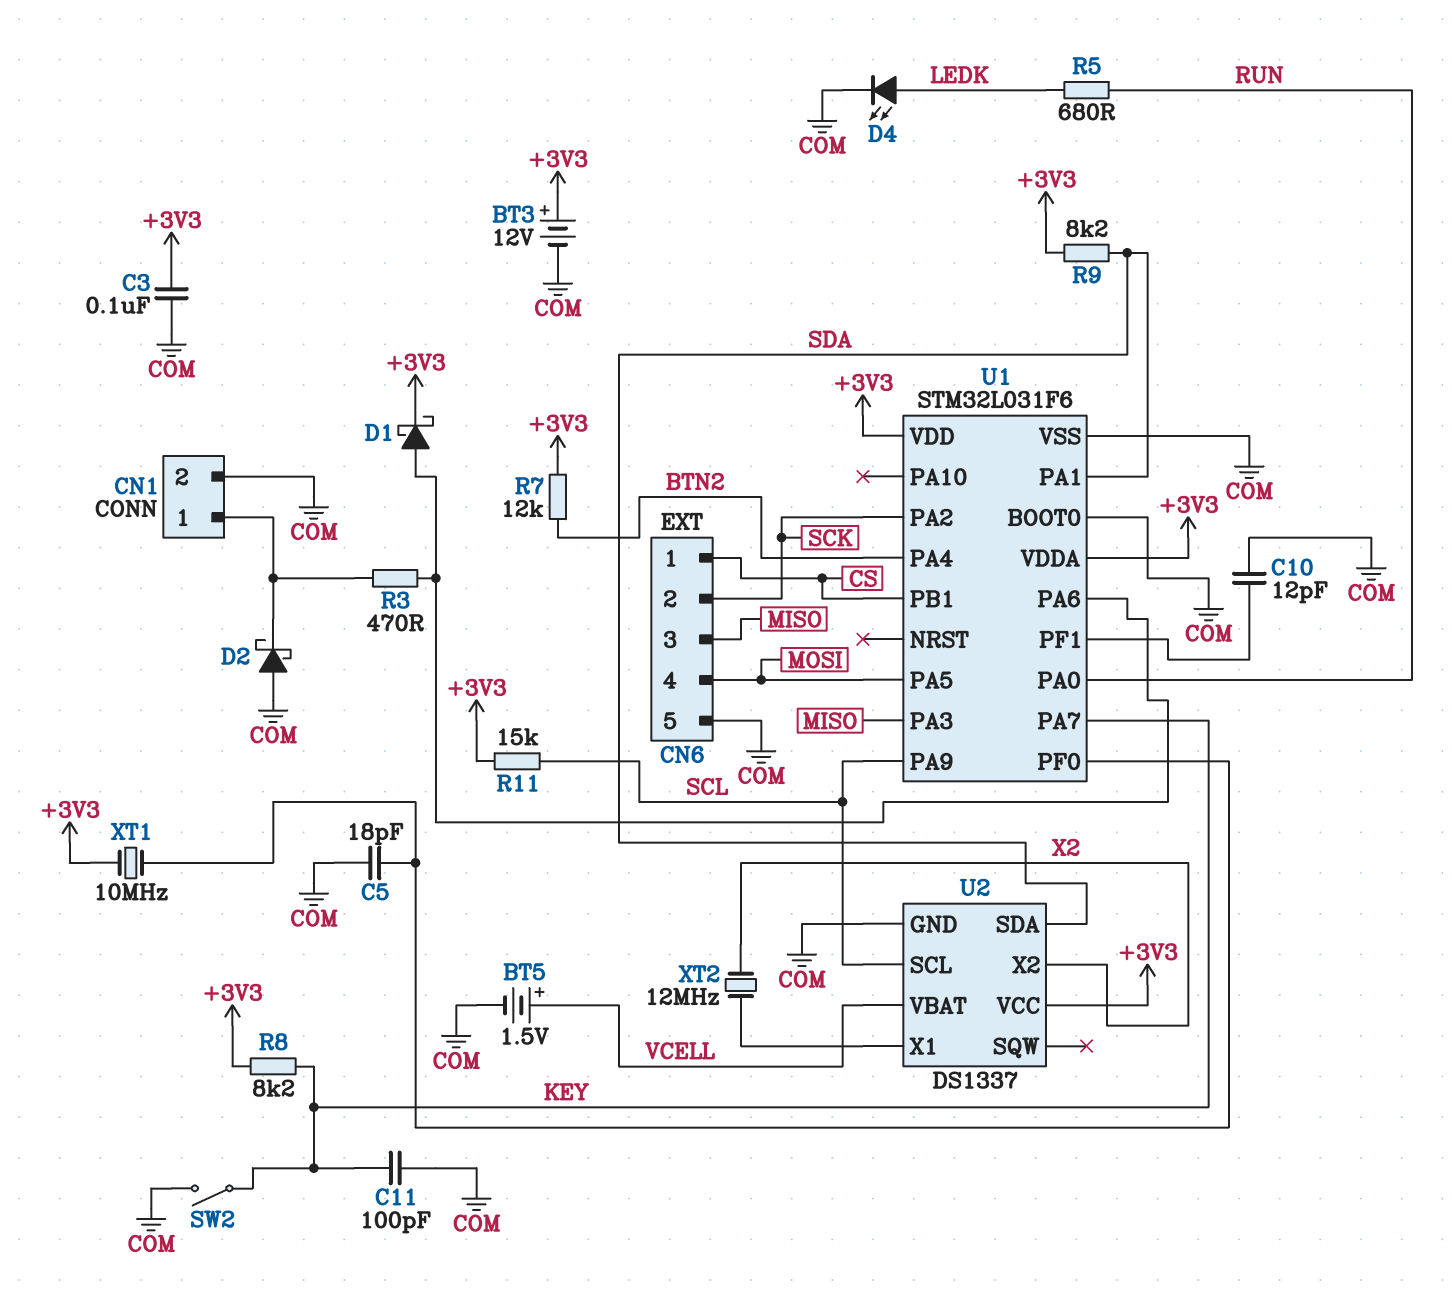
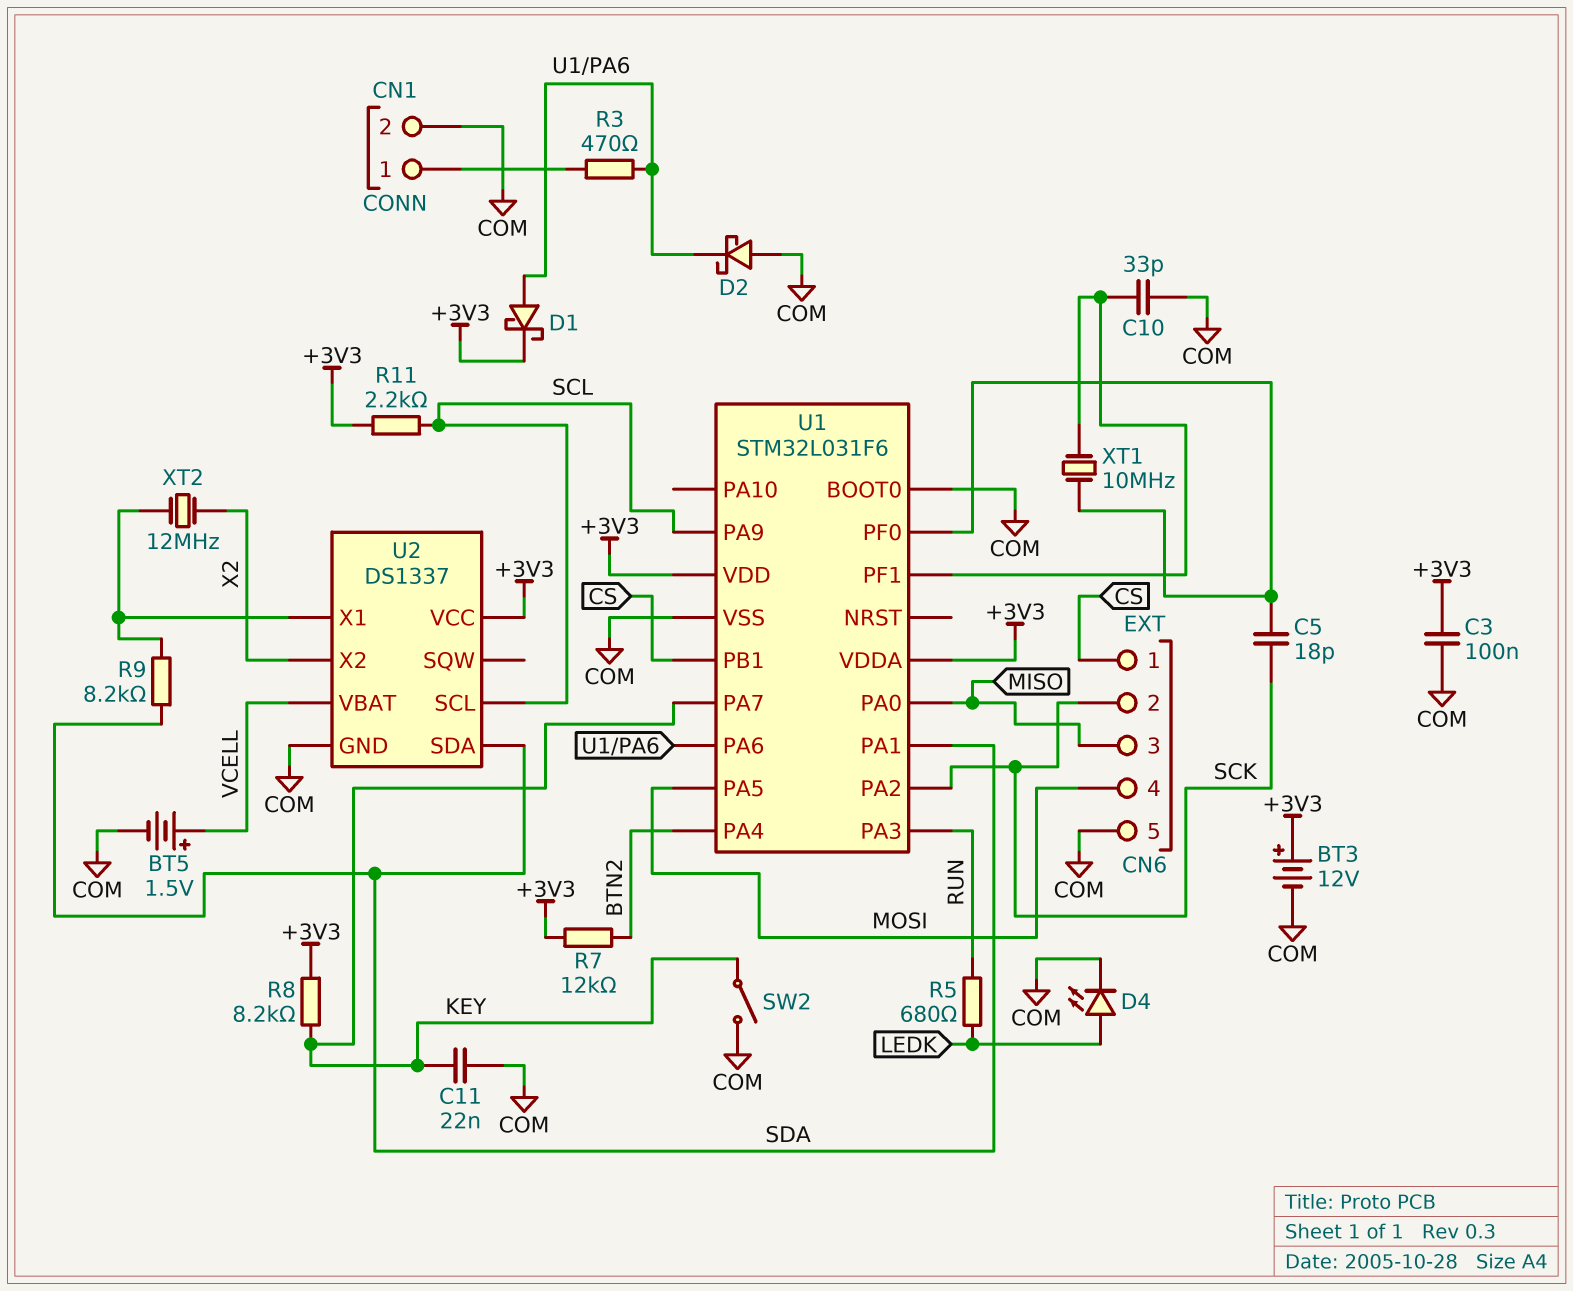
C5: 18pF (COM, U1/PF0) -> 18pF (SCK, U1/PF0)
C10: 12pF (COM, U1/PF1) -> 33pF (COM, U1/PF1)
C11: 100pF (COM, KEY) -> 22nF (COM, KEY)
D2: schottky (A COM, K CN1/1) -> schottky (A COM, K U1/PA6)
R9: 8.2k (+3V3, SDA) -> 8.2k (SDA, U2/X1)
R11: 15k (+3V3, SCL) -> 2.2k (+3V3, SCL)
U1 pin PA0: RUN -> MISO
U1 pin PA3: MISO -> RUN
XT1: 10MHz (+3V3, U1/PF0) -> 10MHz (U1/PF0, U1/PF1)

